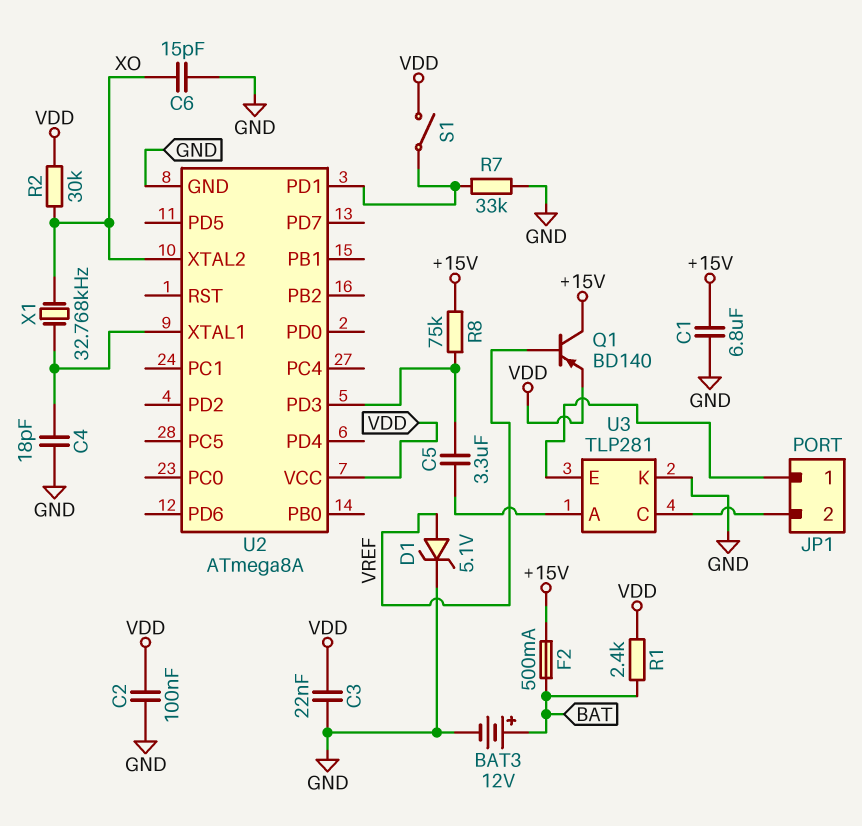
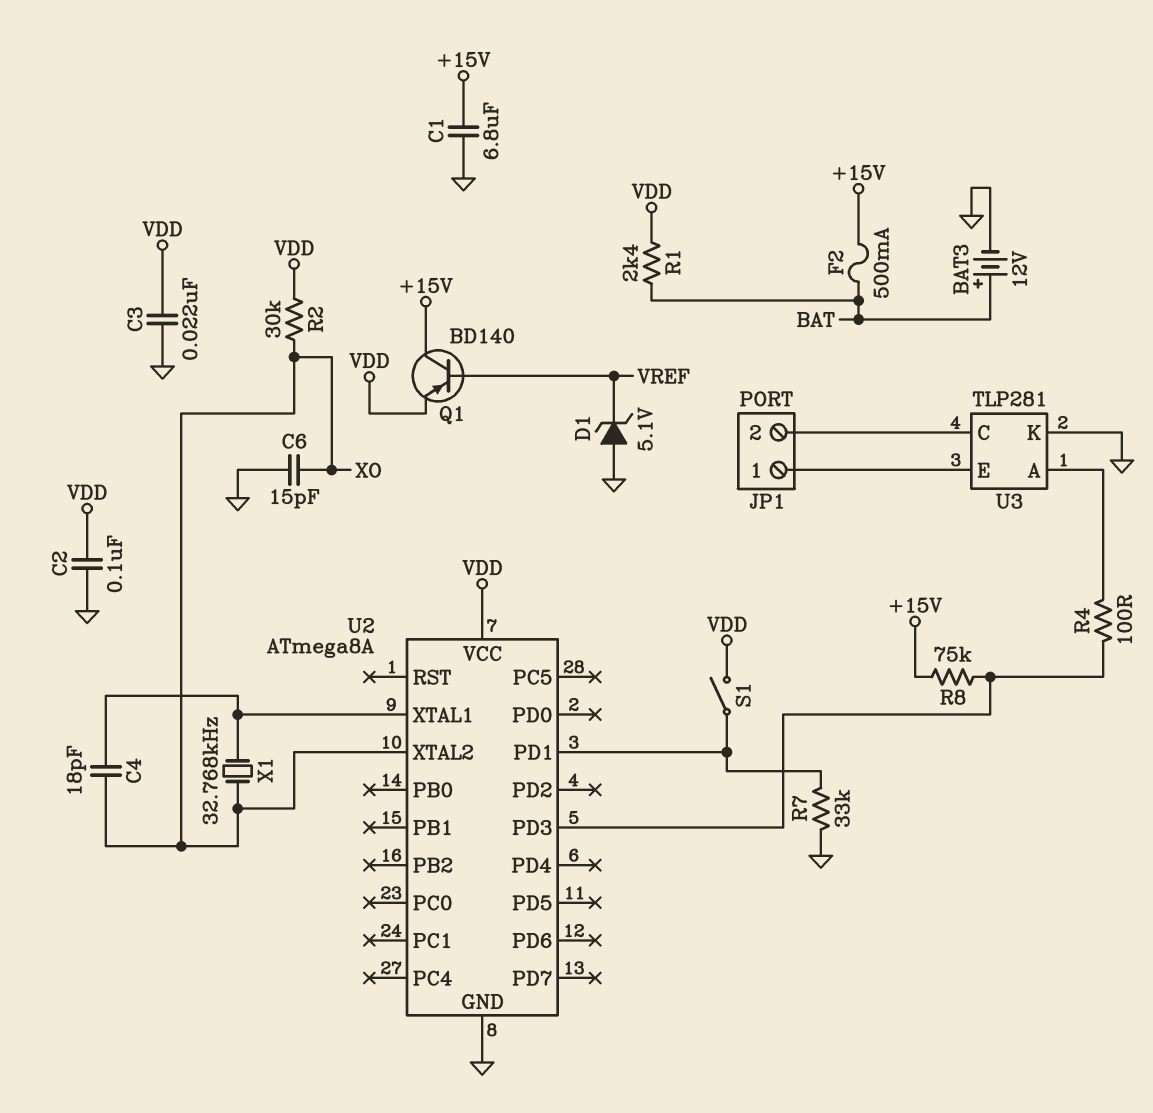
C4: 18pF (GND, U2/XTAL1) -> 18pF (U2/XTAL1, XO)
C5: 3.3uF (U2/PD3, U3/A) -> none
D1: zener 5.1V (A VREF, K GND) -> zener 5.1V (A GND, K VREF)
R4: none -> 100 (U2/PD3, U3/A)

